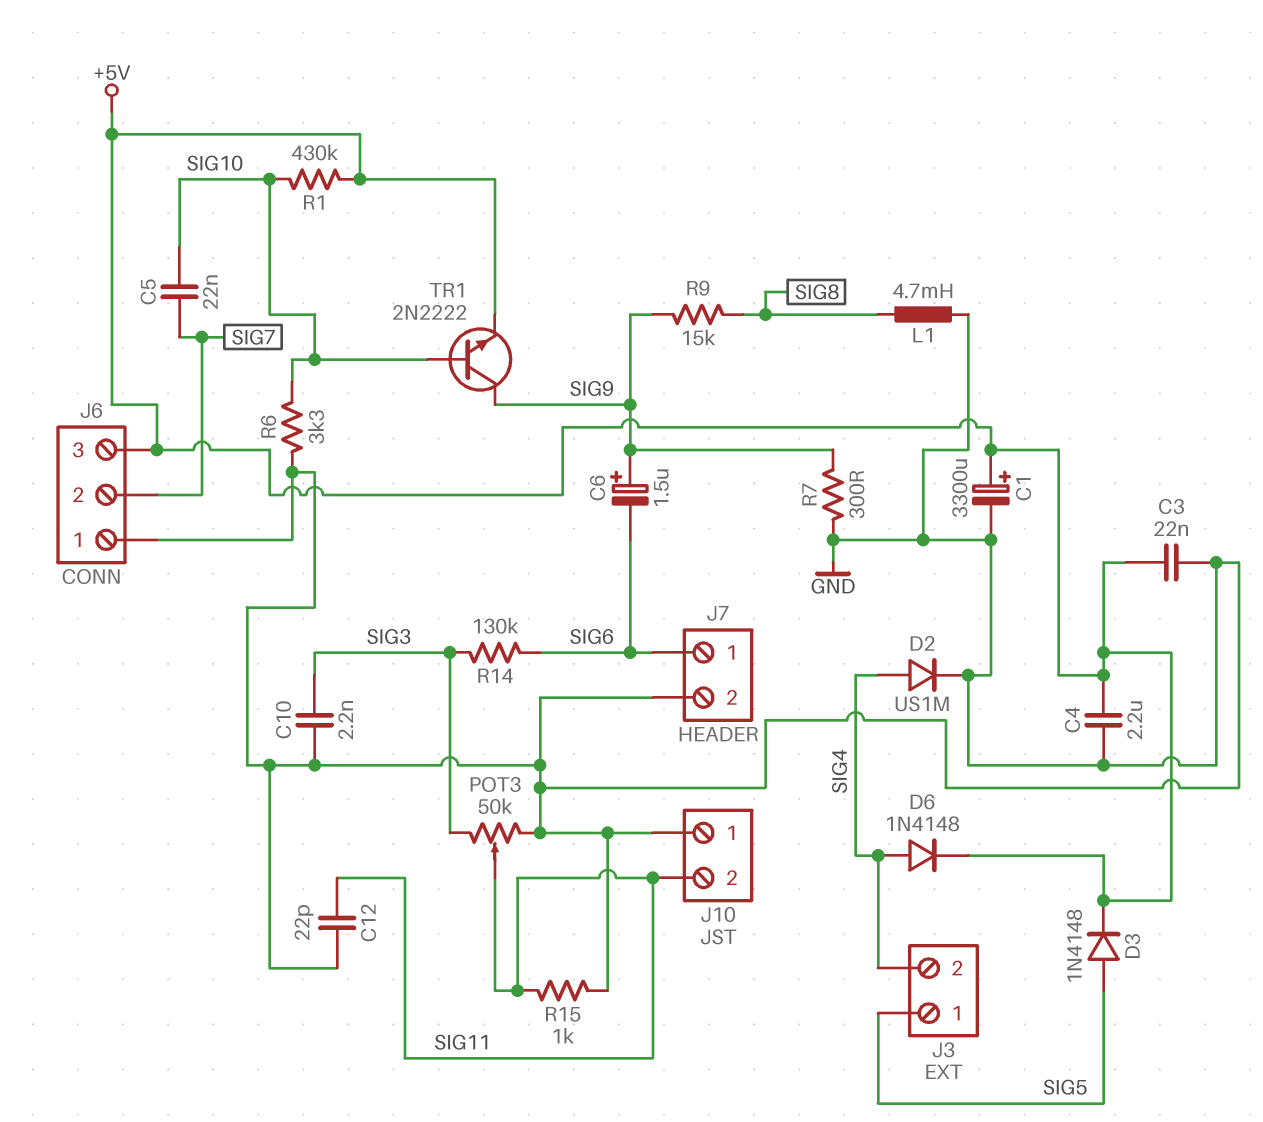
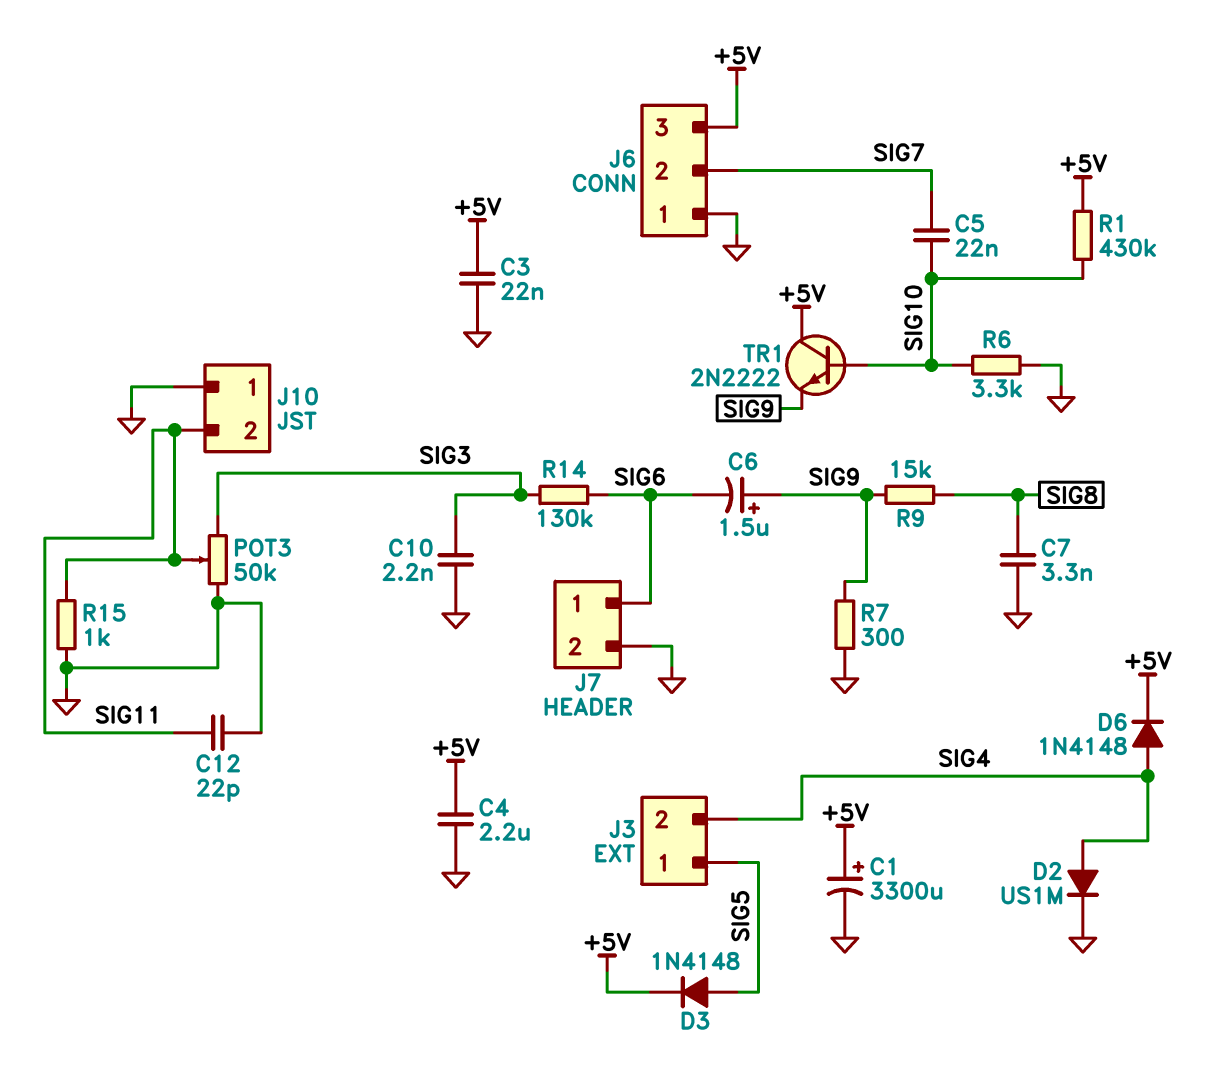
C7: none -> 3.3nF (GND, SIG8)
L1: 4.7mH (GND, SIG8) -> none
TR1: NPN 2N2222 (B SIG10, C SIG9, E +5V) -> NPN 2N2222 (B SIG10, C +5V, E SIG9)

